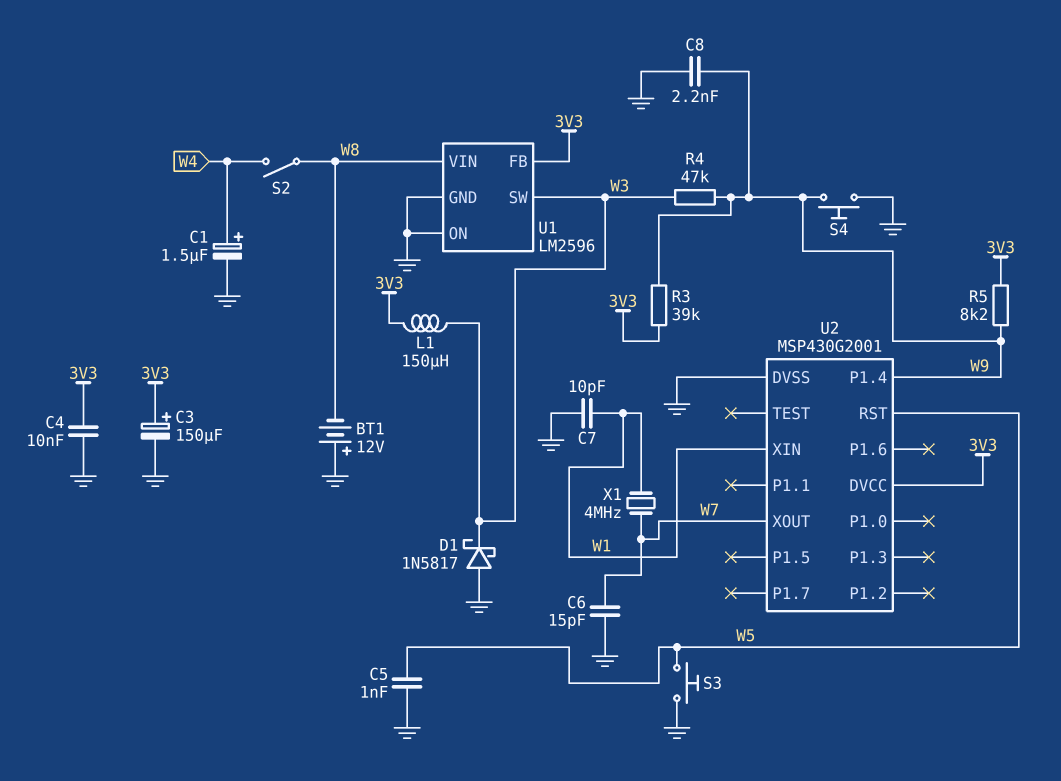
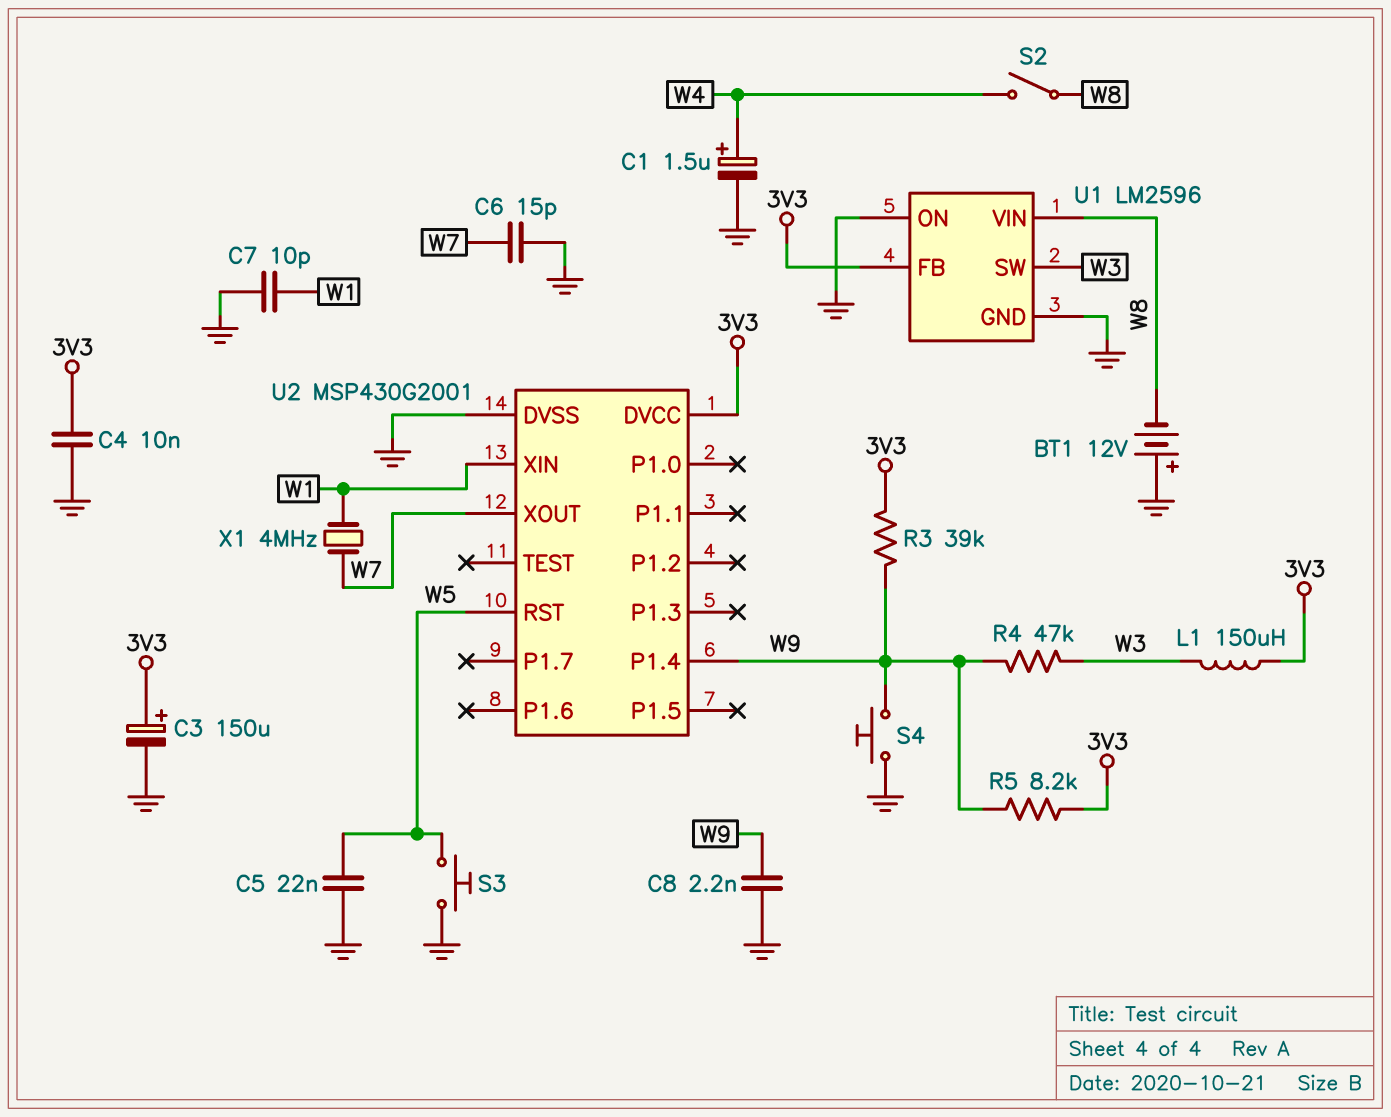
C5: 1nF (GND, W5) -> 22nF (GND, W5)
D1: schottky 1N5817 (A GND, K W3) -> none

